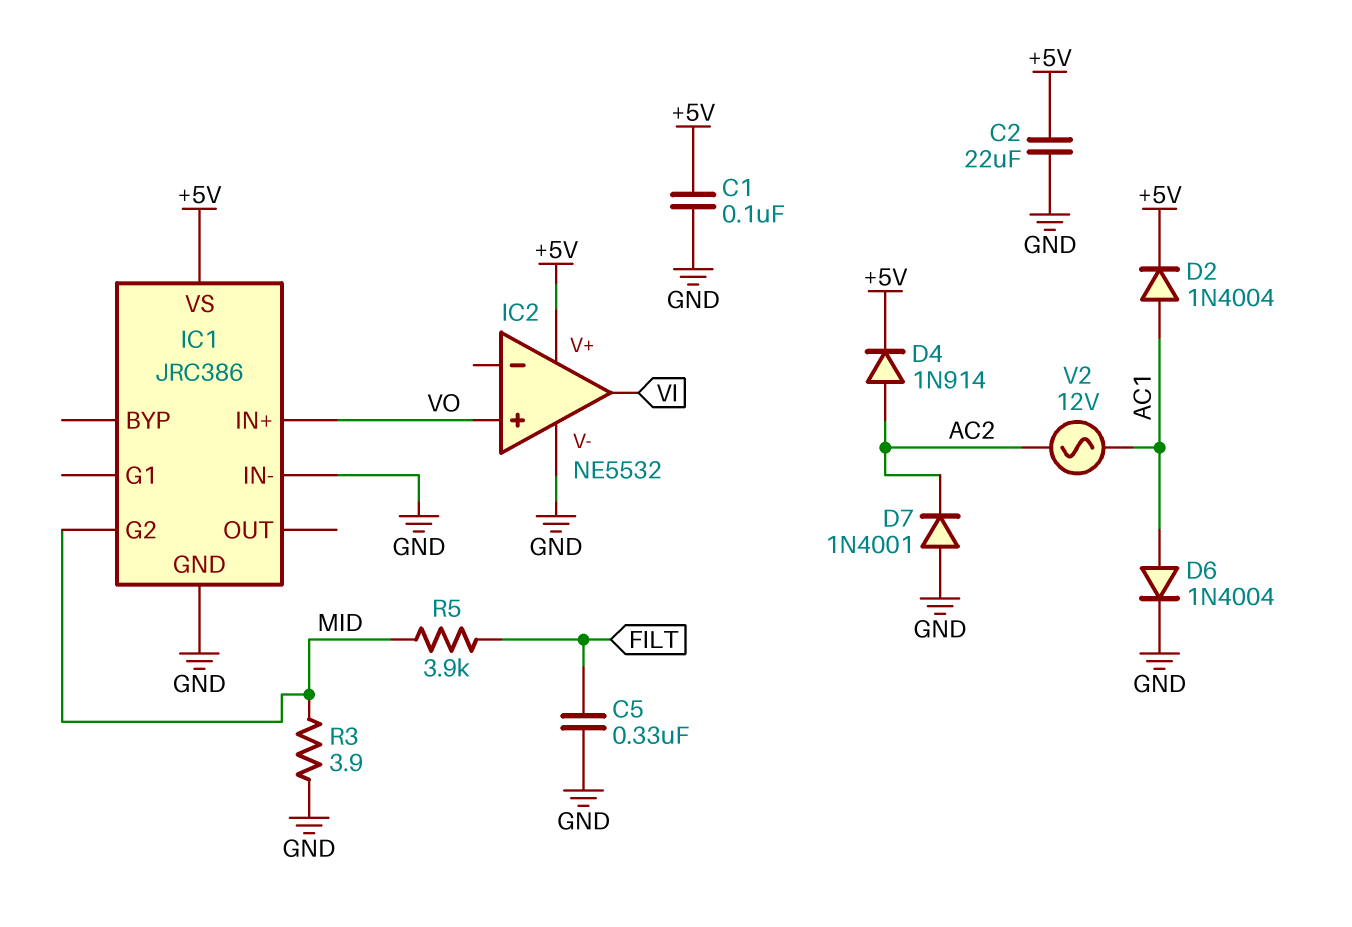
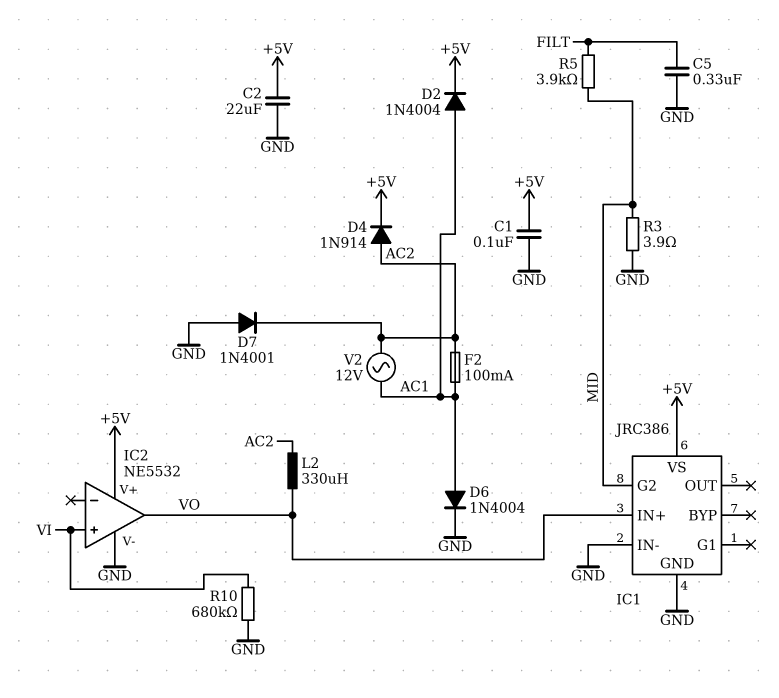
F2: none -> 100mA (AC1, AC2)
IC2 pin in+: VO -> VI
IC2 pin out: VI -> VO
L2: none -> 330uH (AC2, VO)
R10: none -> 680k (GND, VI)

